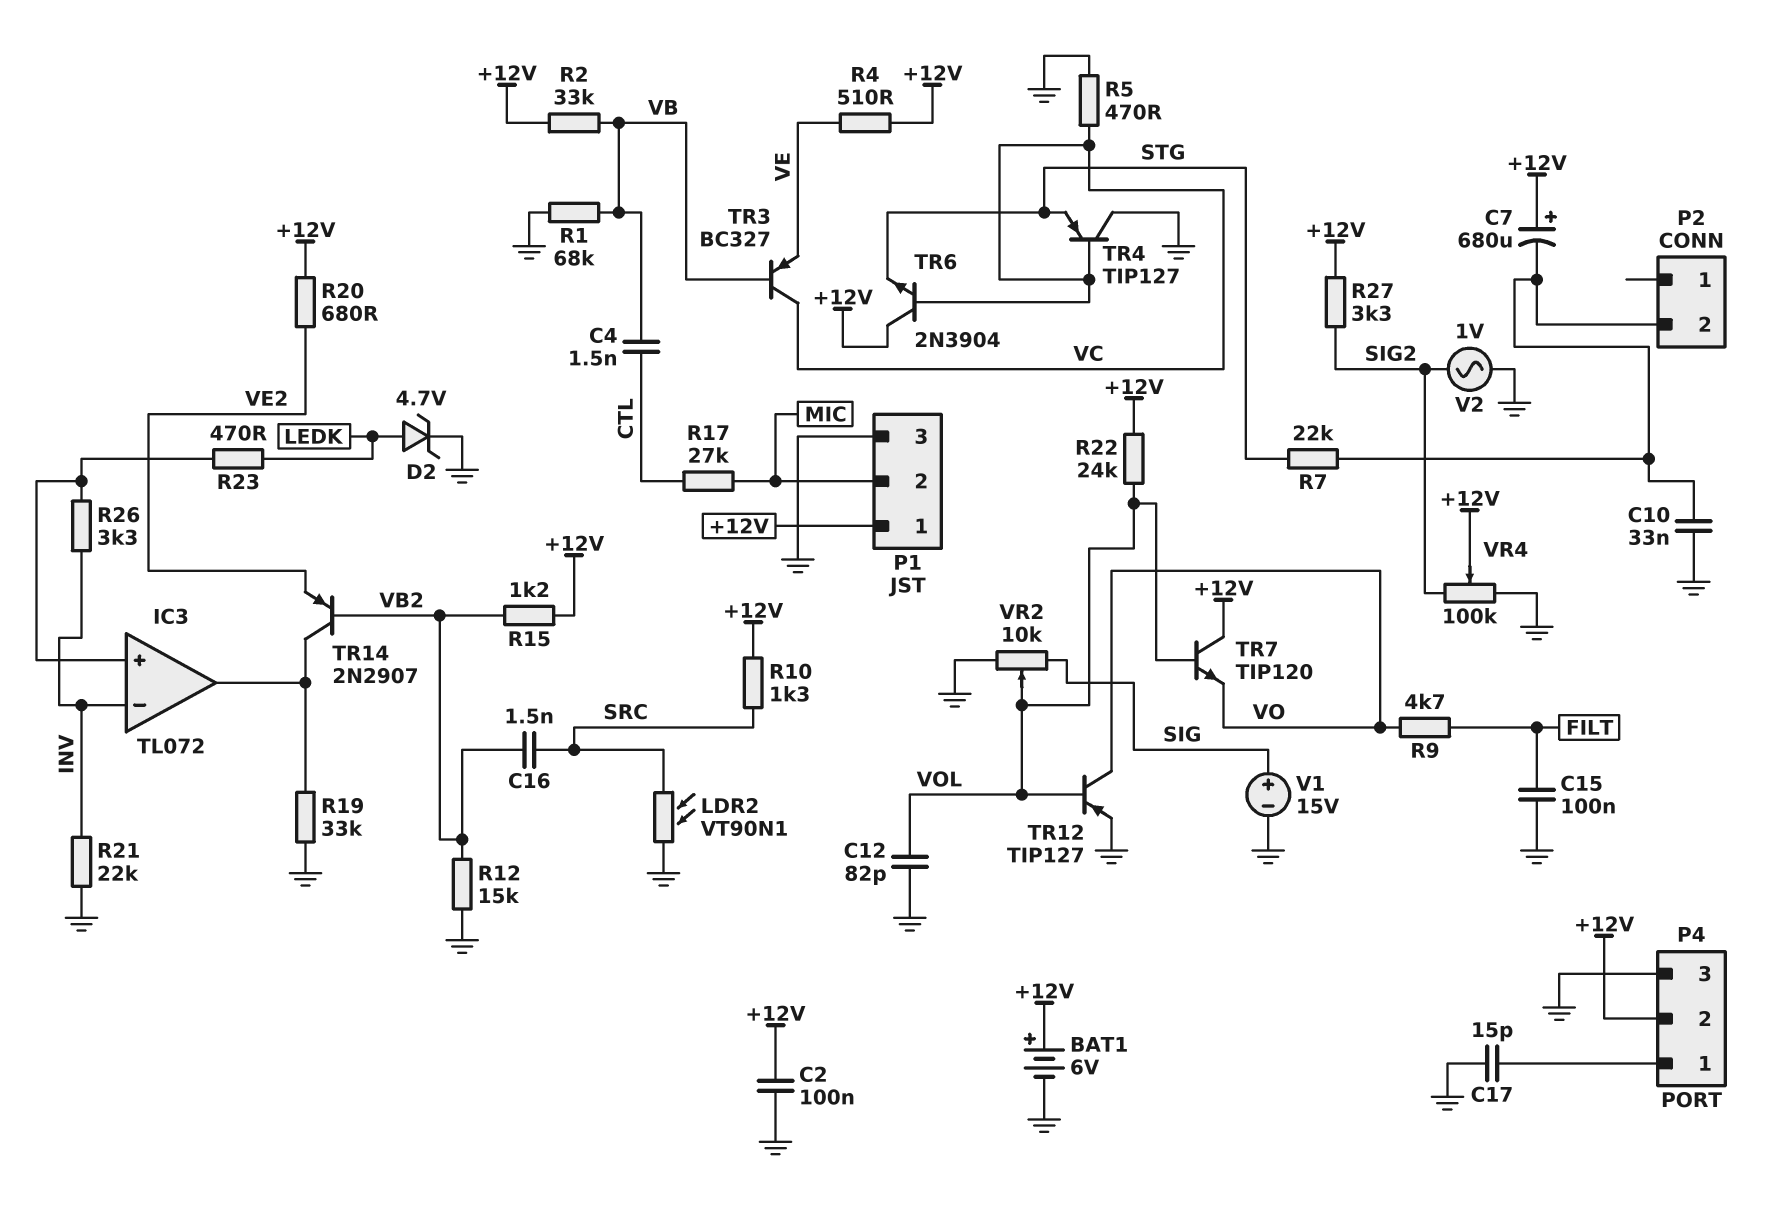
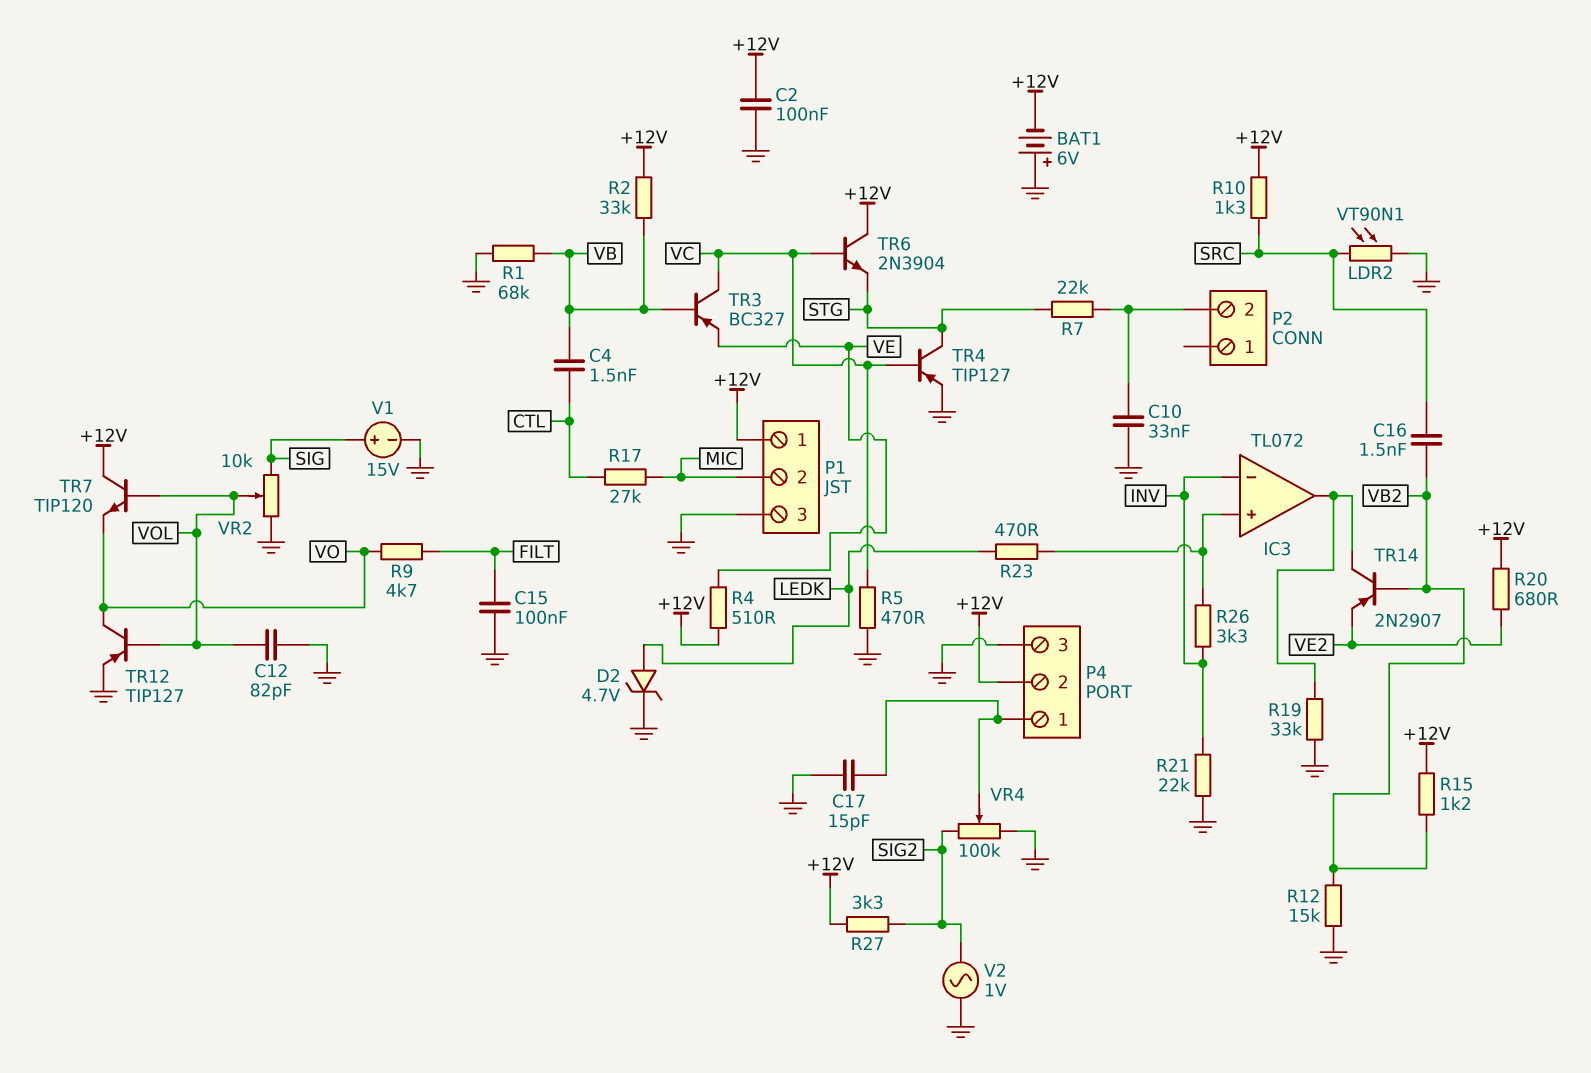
BAT1: 6V (plus +12V, minus GND) -> 6V (plus GND, minus +12V)
C7: 680uF (plus +12V, minus P2/2) -> none
R22: 24k (+12V, VOL) -> none
TR4: PNP TIP127 (B VC, C GND, E STG) -> PNP TIP127 (B VC, C STG, E GND)
VR4: 100k (GND, SIG2, wiper +12V) -> 100k (GND, SIG2, wiper P4/1)

